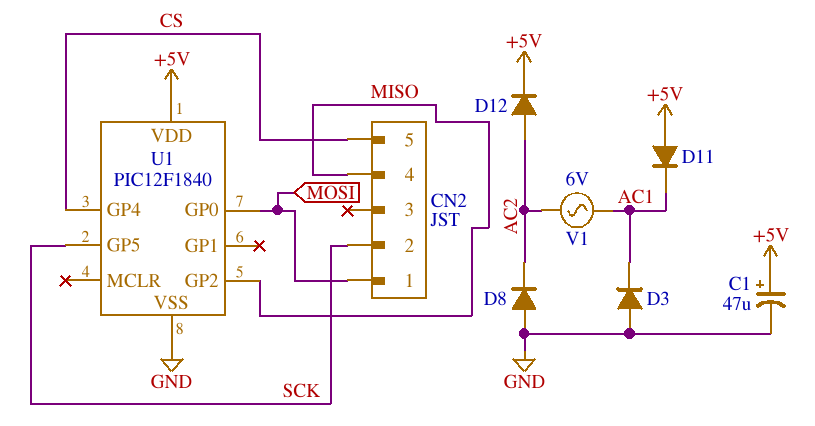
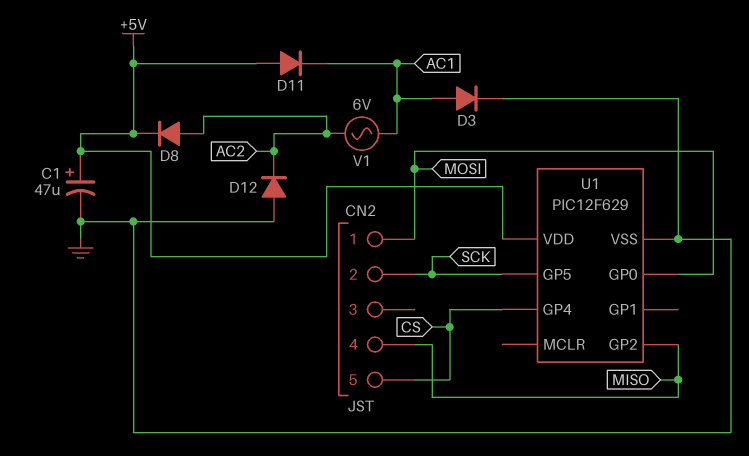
D3: diode (A GND, K AC1) -> diode (A AC1, K GND)
D8: diode (A GND, K AC2) -> diode (A AC2, K +5V)
D12: diode (A AC2, K +5V) -> diode (A GND, K AC2)
U1: PIC12F1840 -> PIC12F629

